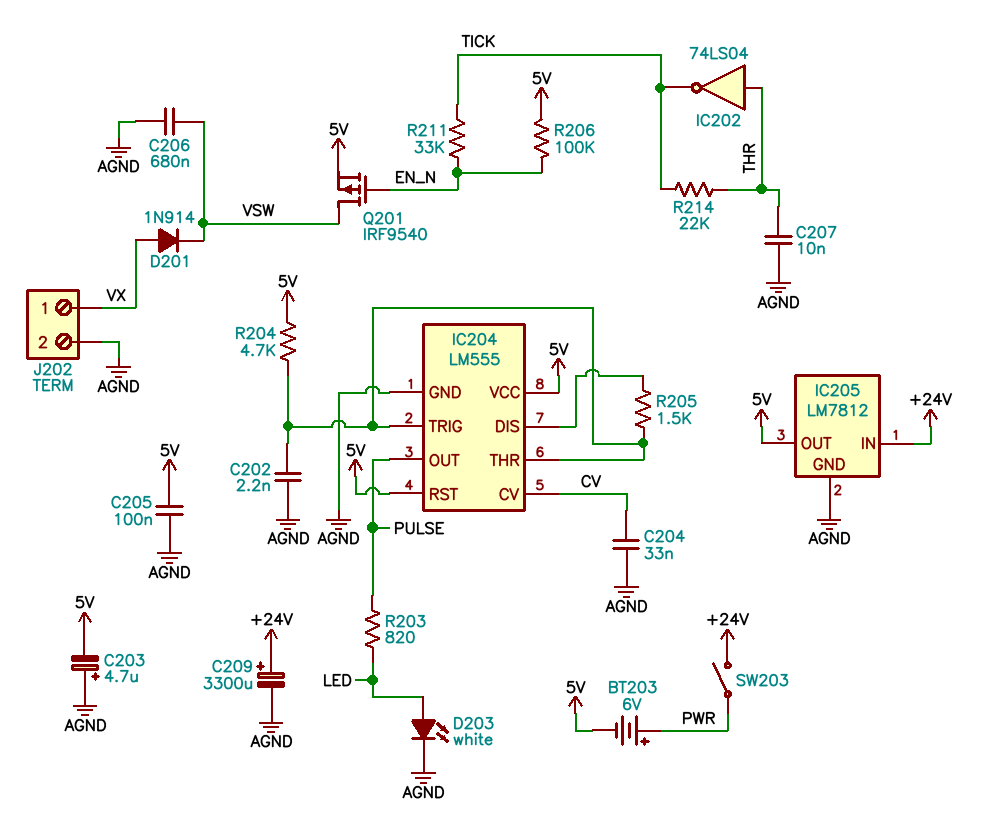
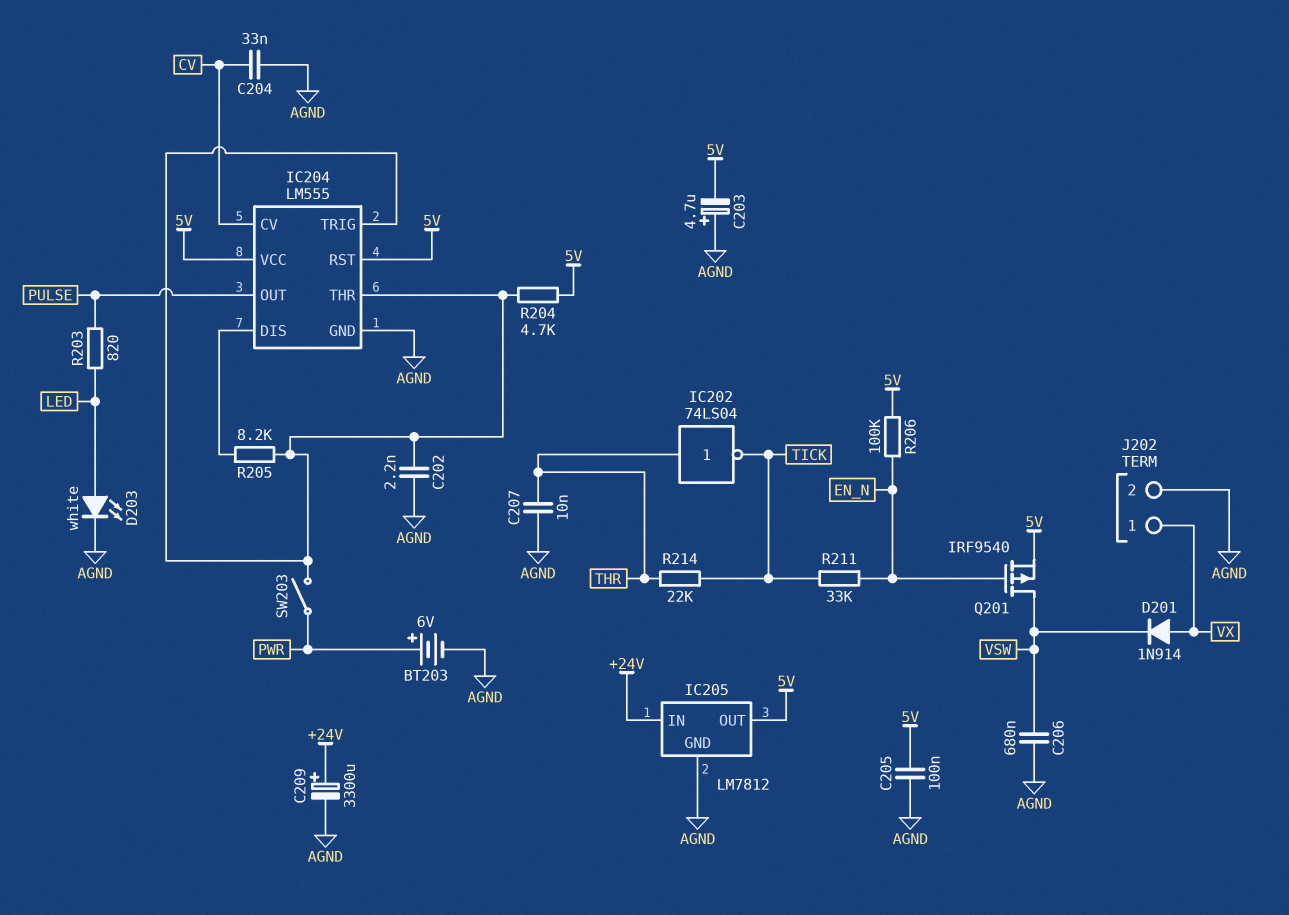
BT203: 6V (plus PWR, minus 5V) -> 6V (plus PWR, minus AGND)
R205: 1.5k (IC204/DIS, IC204/THR) -> 8.2k (IC204/DIS, IC204/THR)
SW203: switch (+24V, PWR) -> switch (IC204/THR, PWR)

